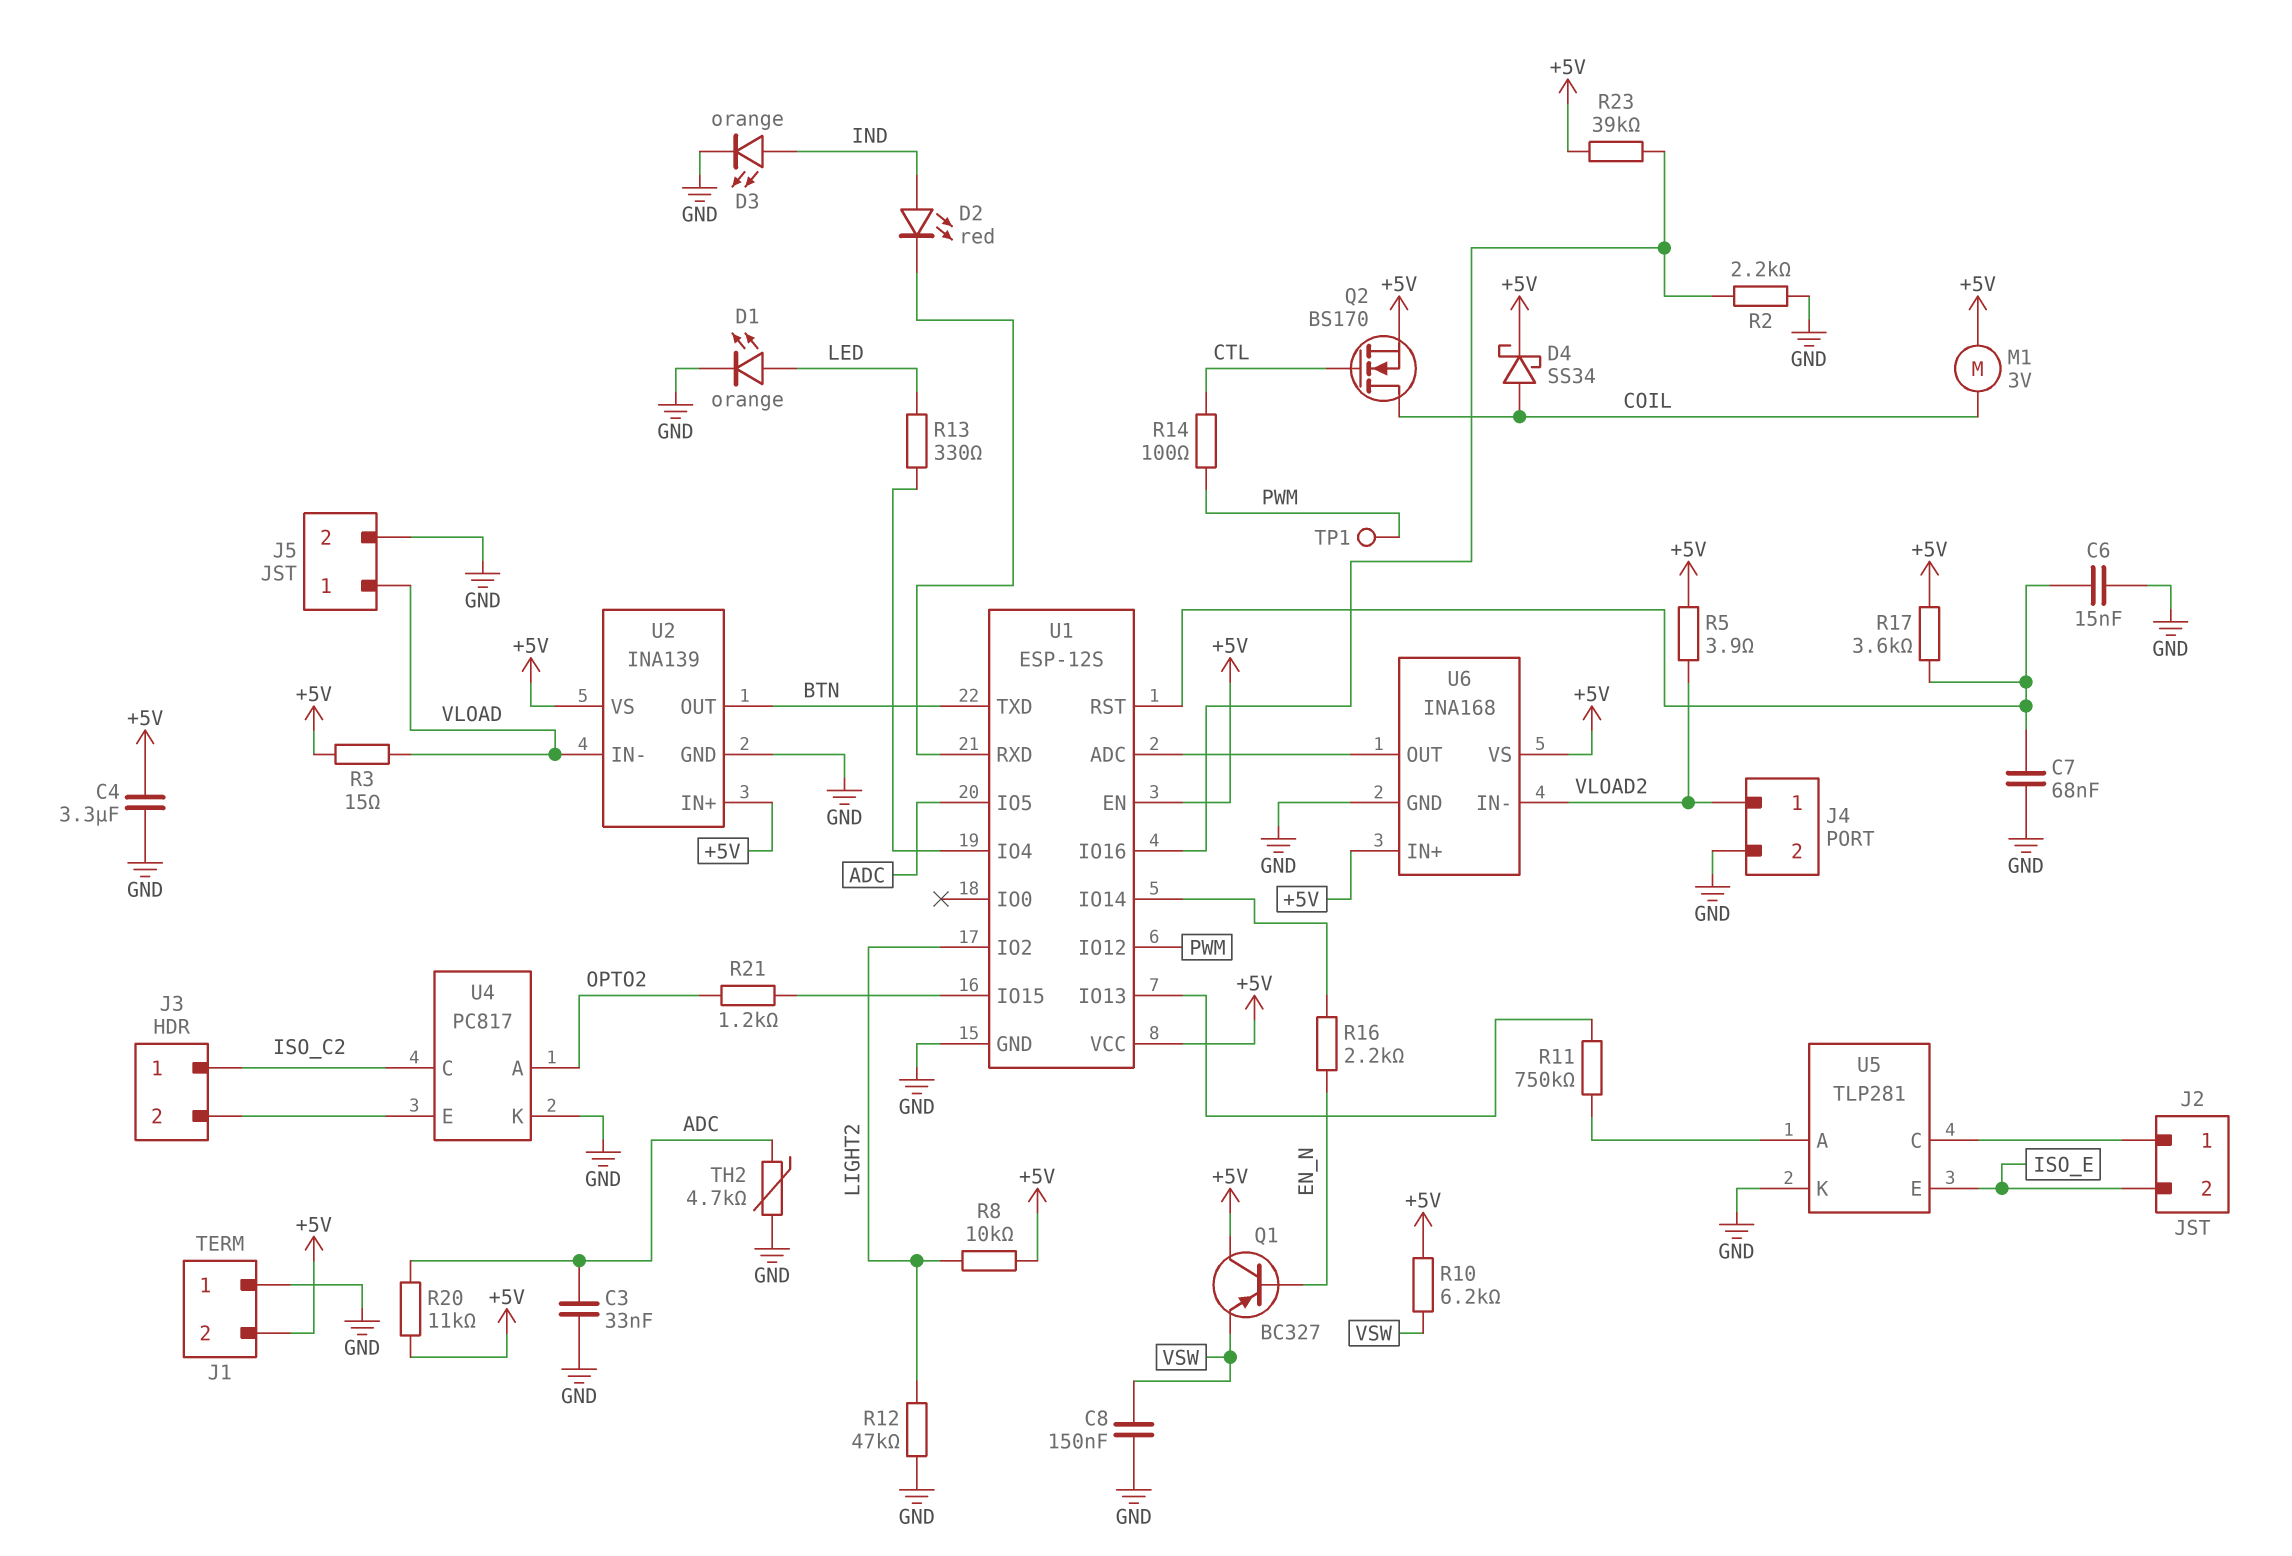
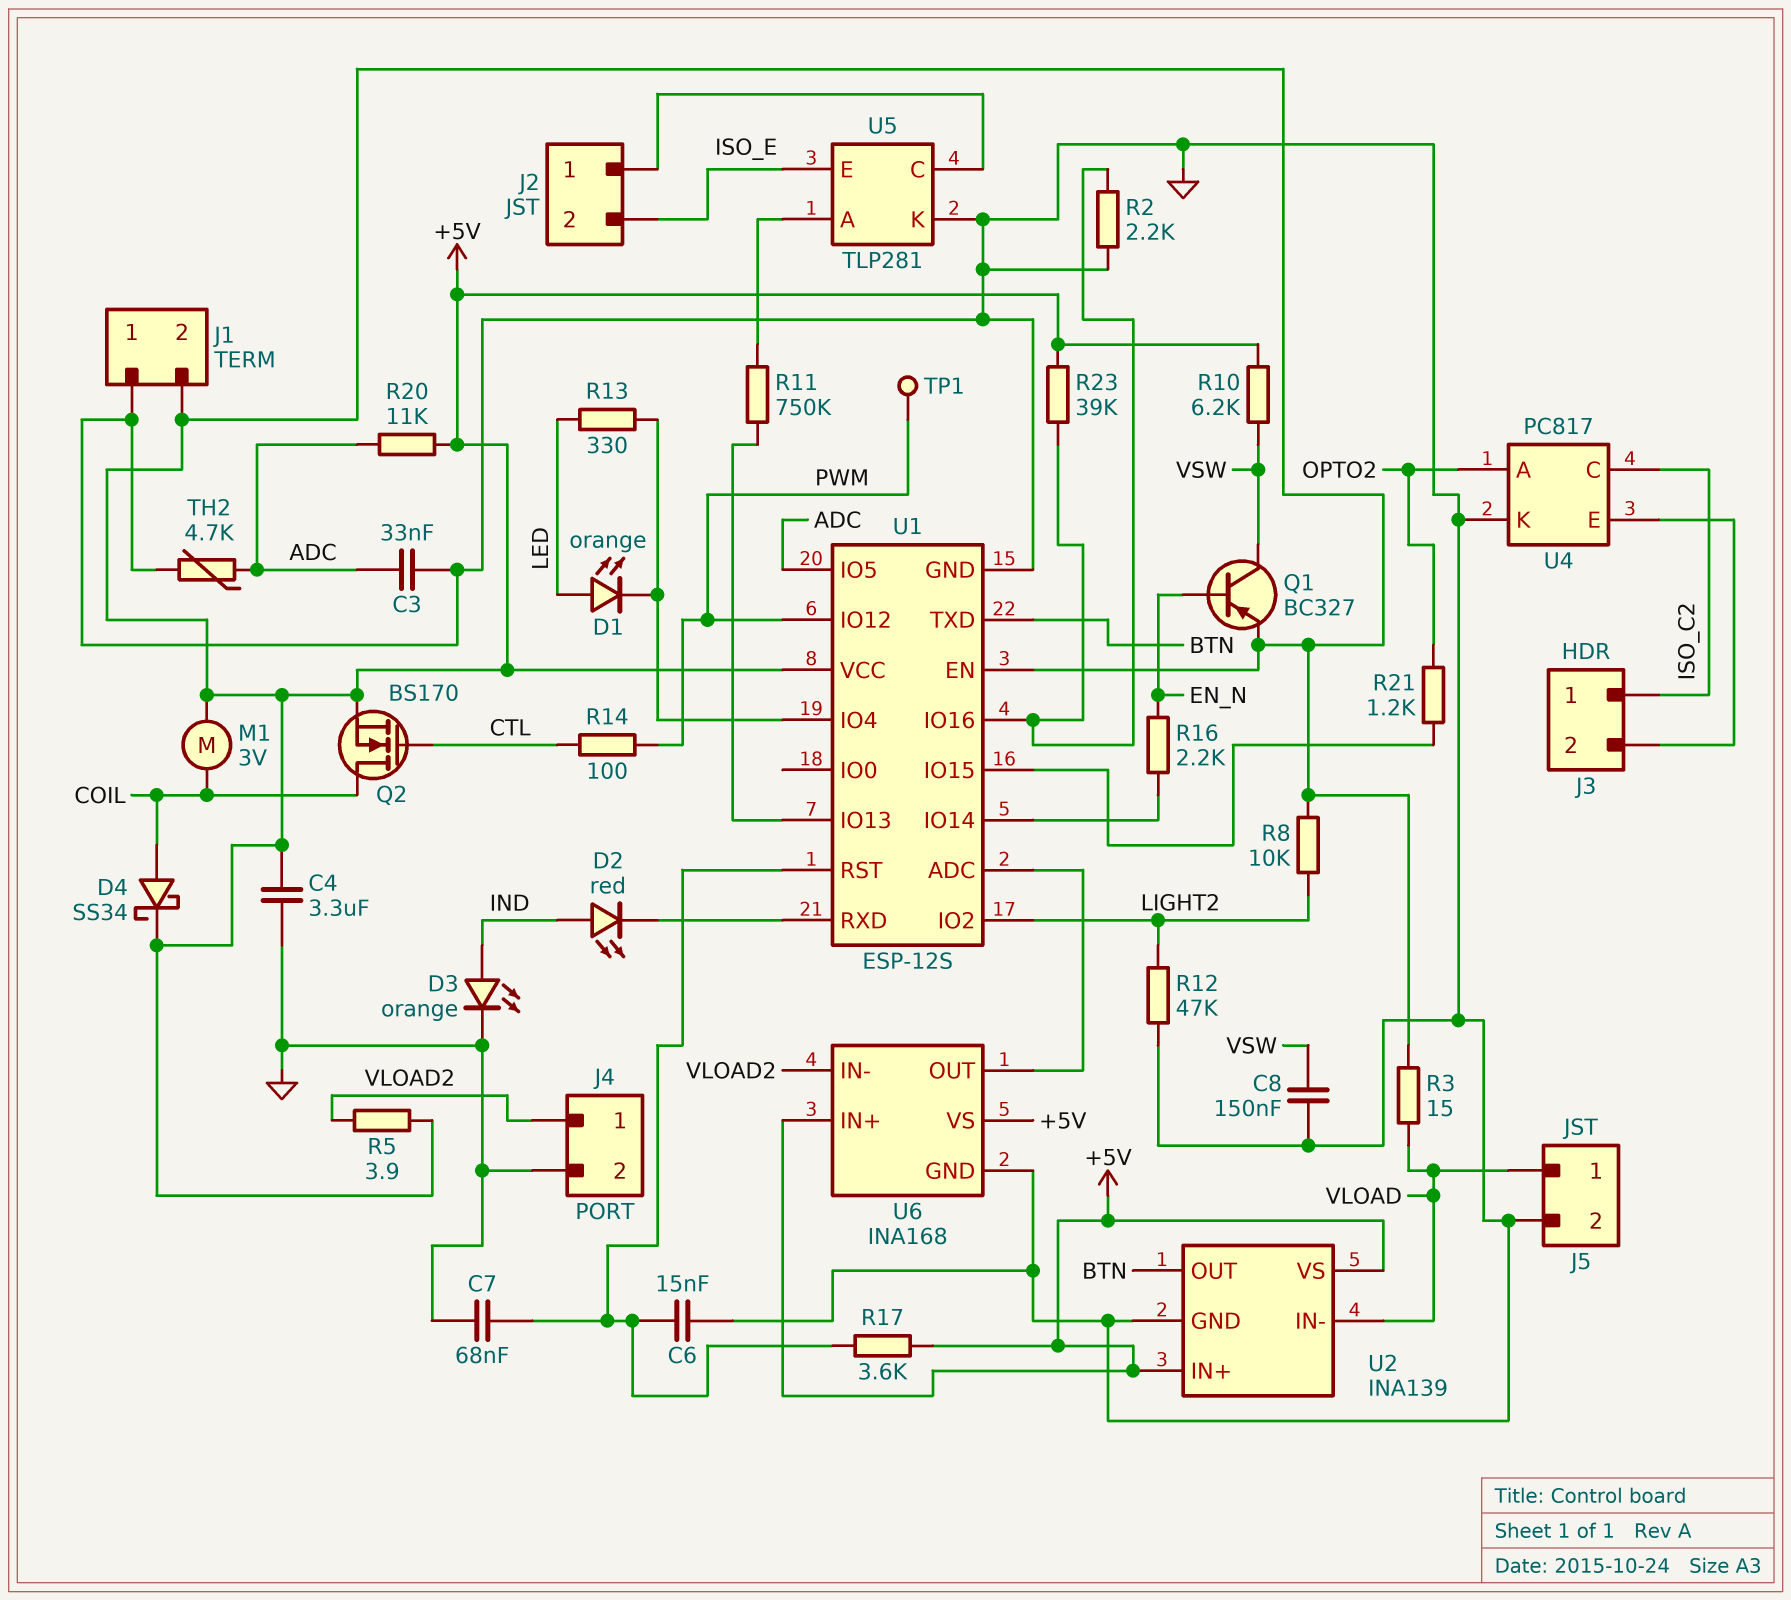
D1: LED orange (A LED, K GND) -> LED orange (A LED, K U1/IO4)
Q1: PNP BC327 (B EN_N, C +5V, E VSW) -> PNP BC327 (B EN_N, C VSW, E +5V)

